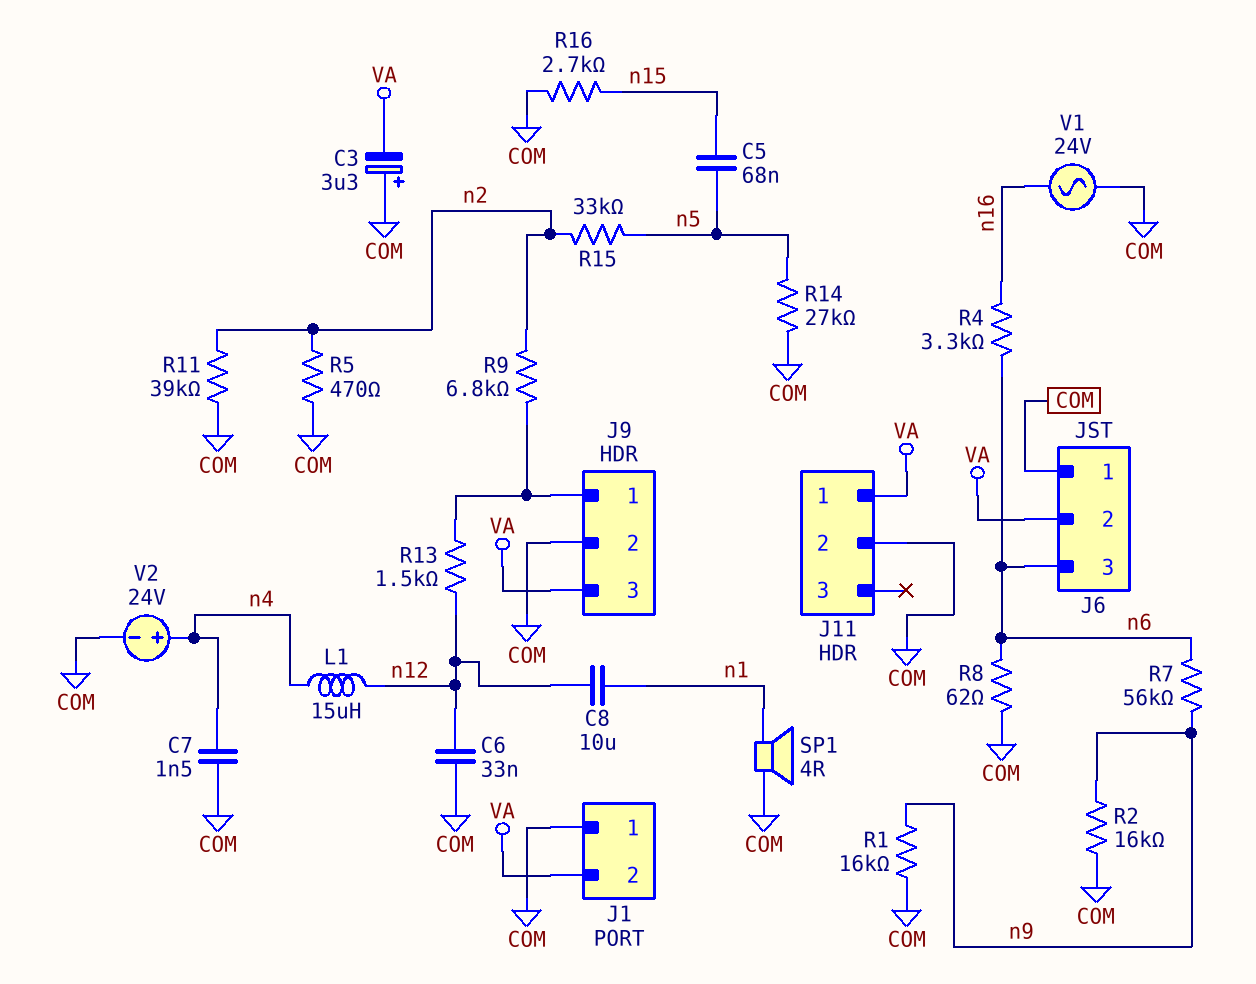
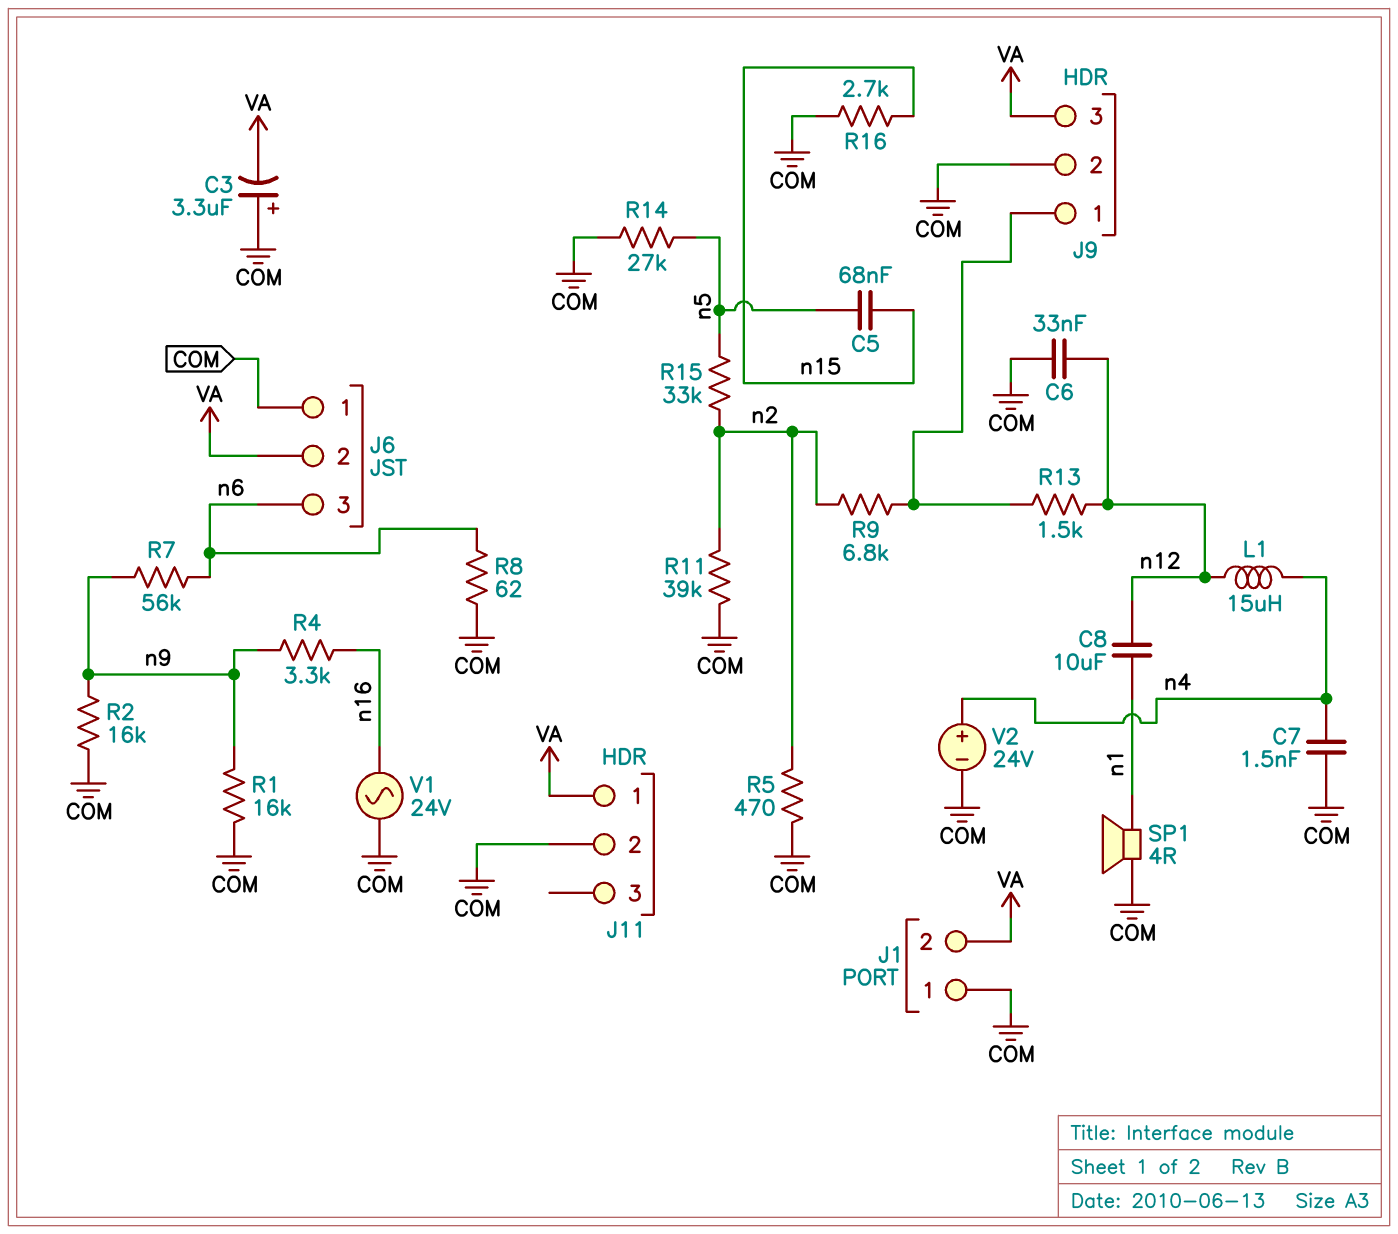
R4: 3.3k (n6, n16) -> 3.3k (n9, n16)

